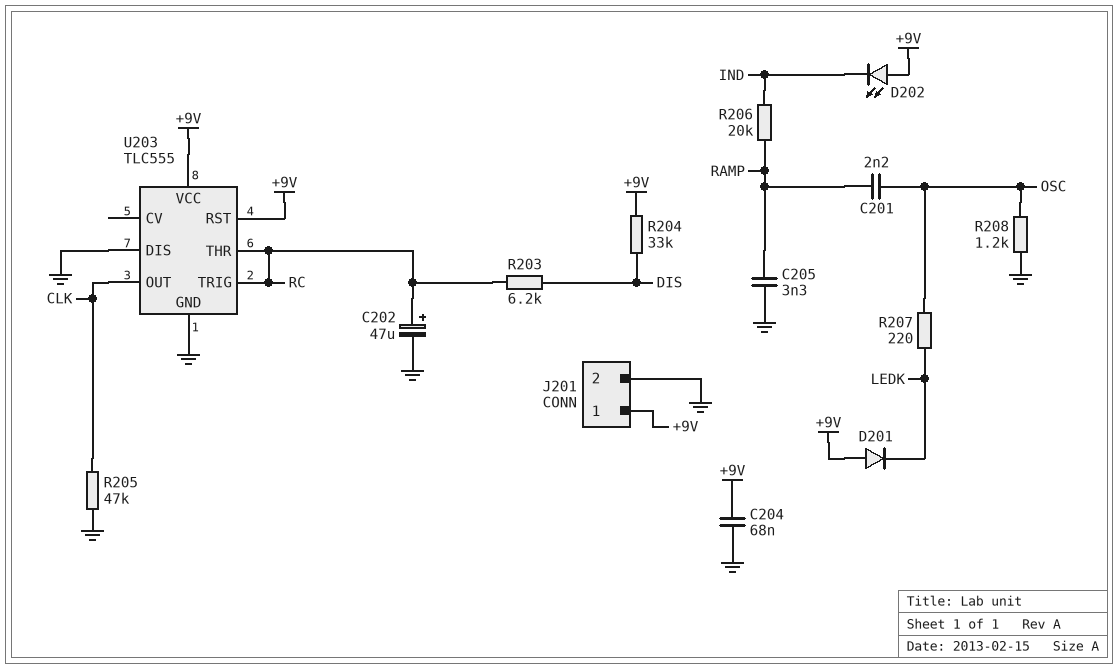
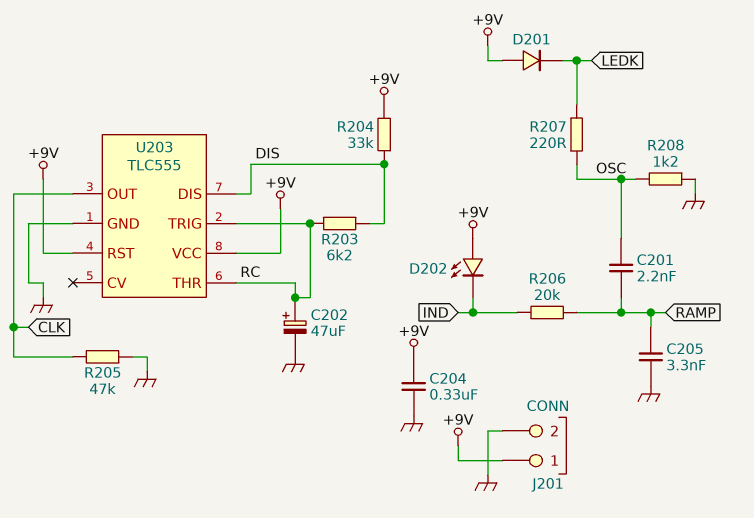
C204: 68nF (+9V, GND) -> 330nF (+9V, GND)
U203 pin DIS: GND -> DIS

